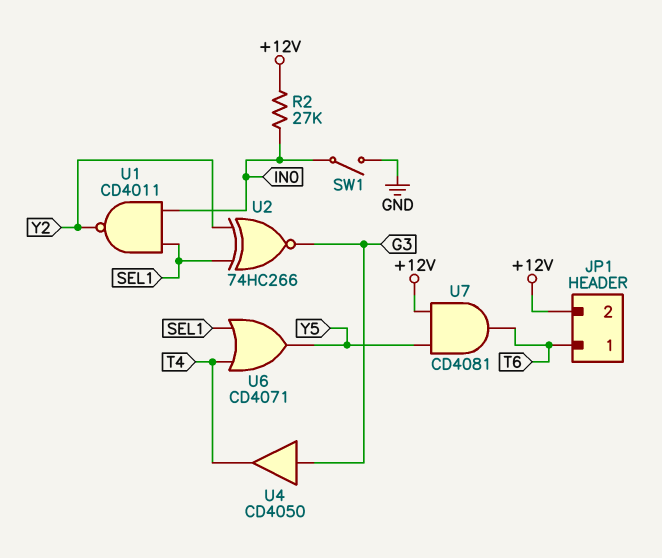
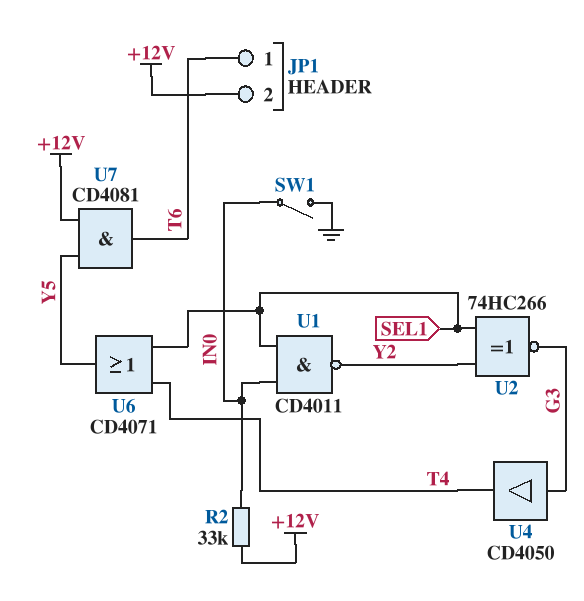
R2: 27k (+12V, IN0) -> 33k (+12V, IN0)

